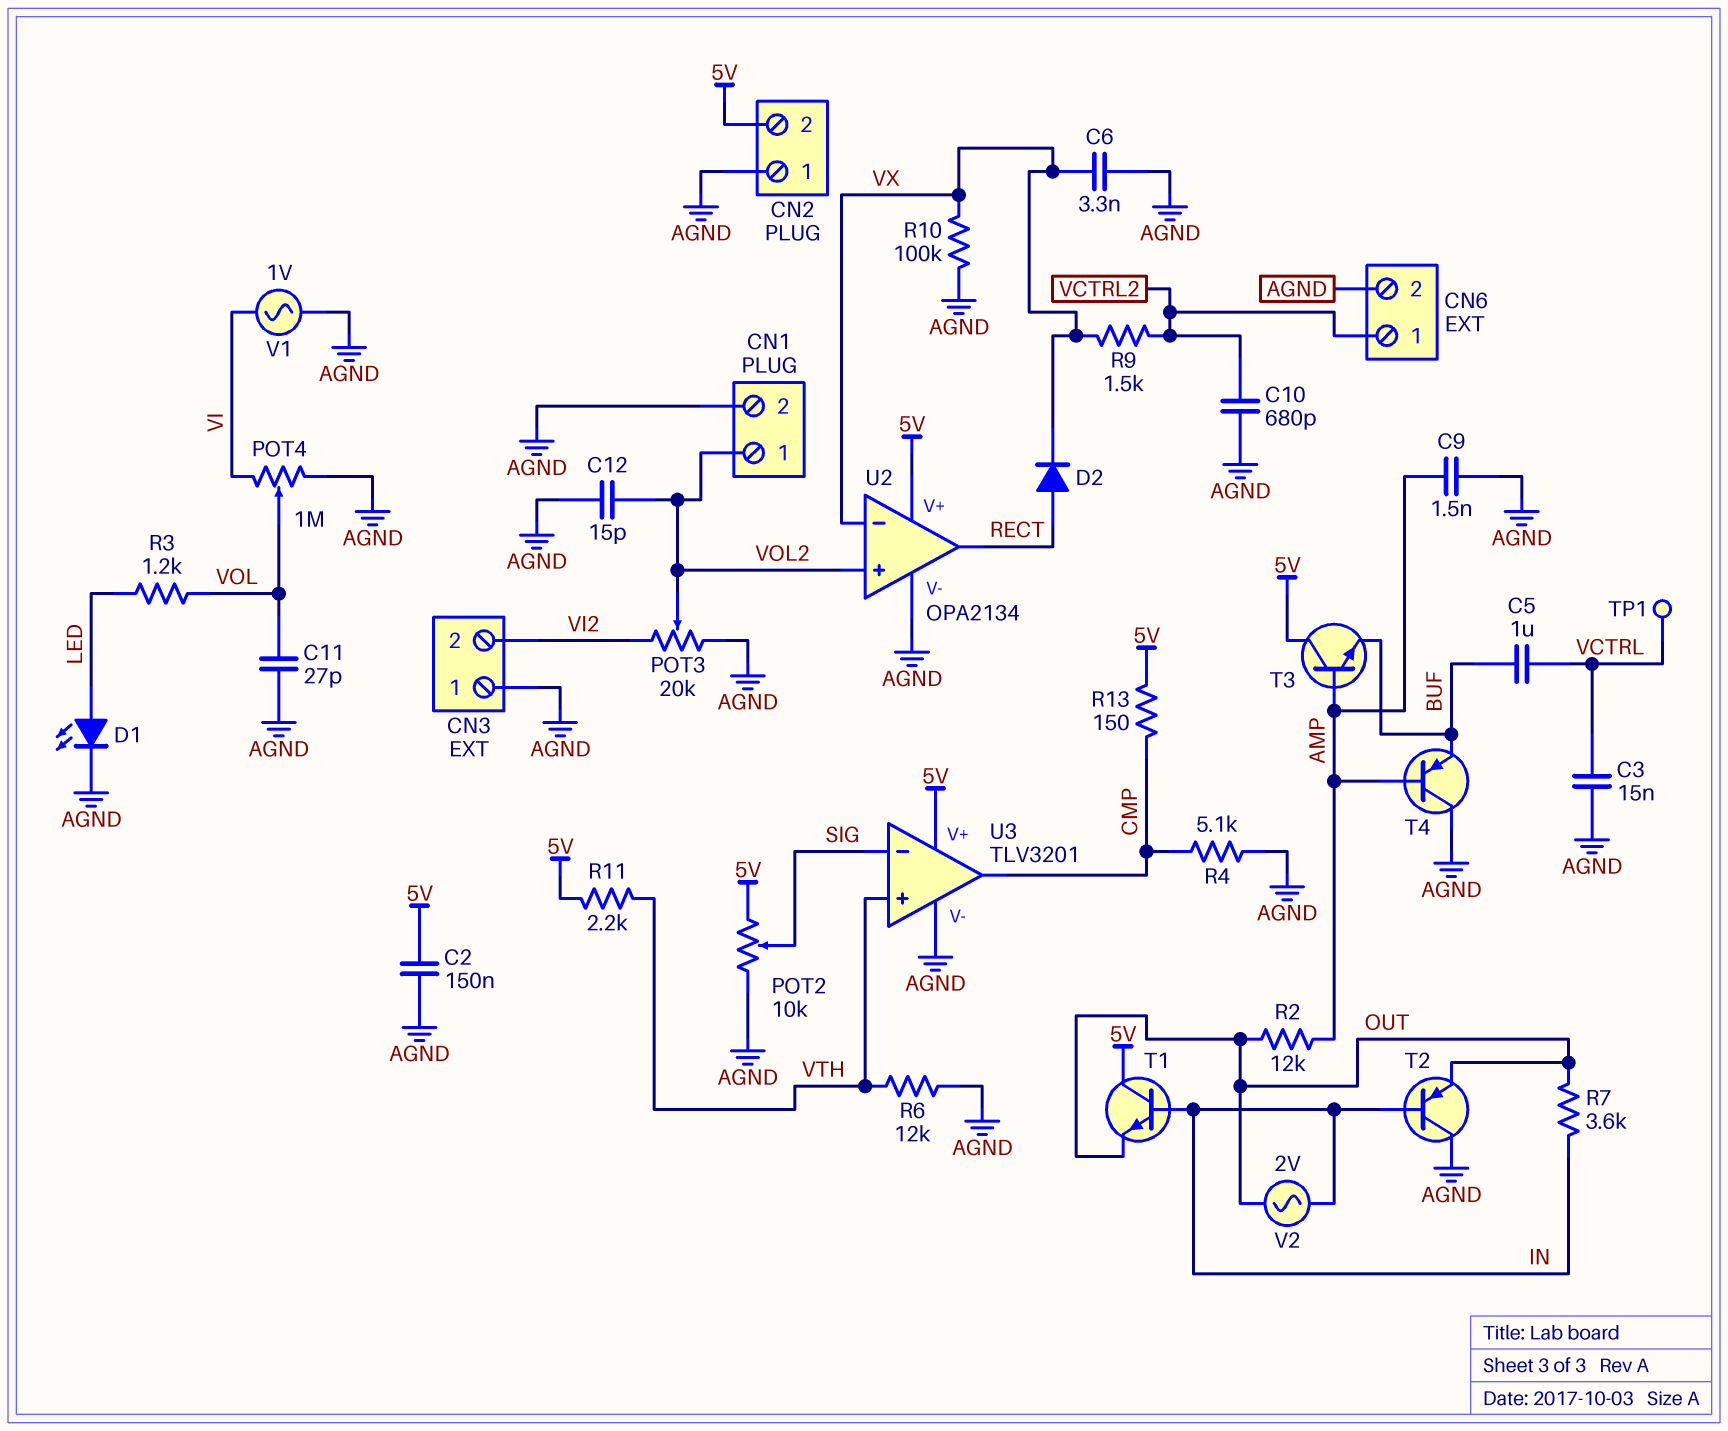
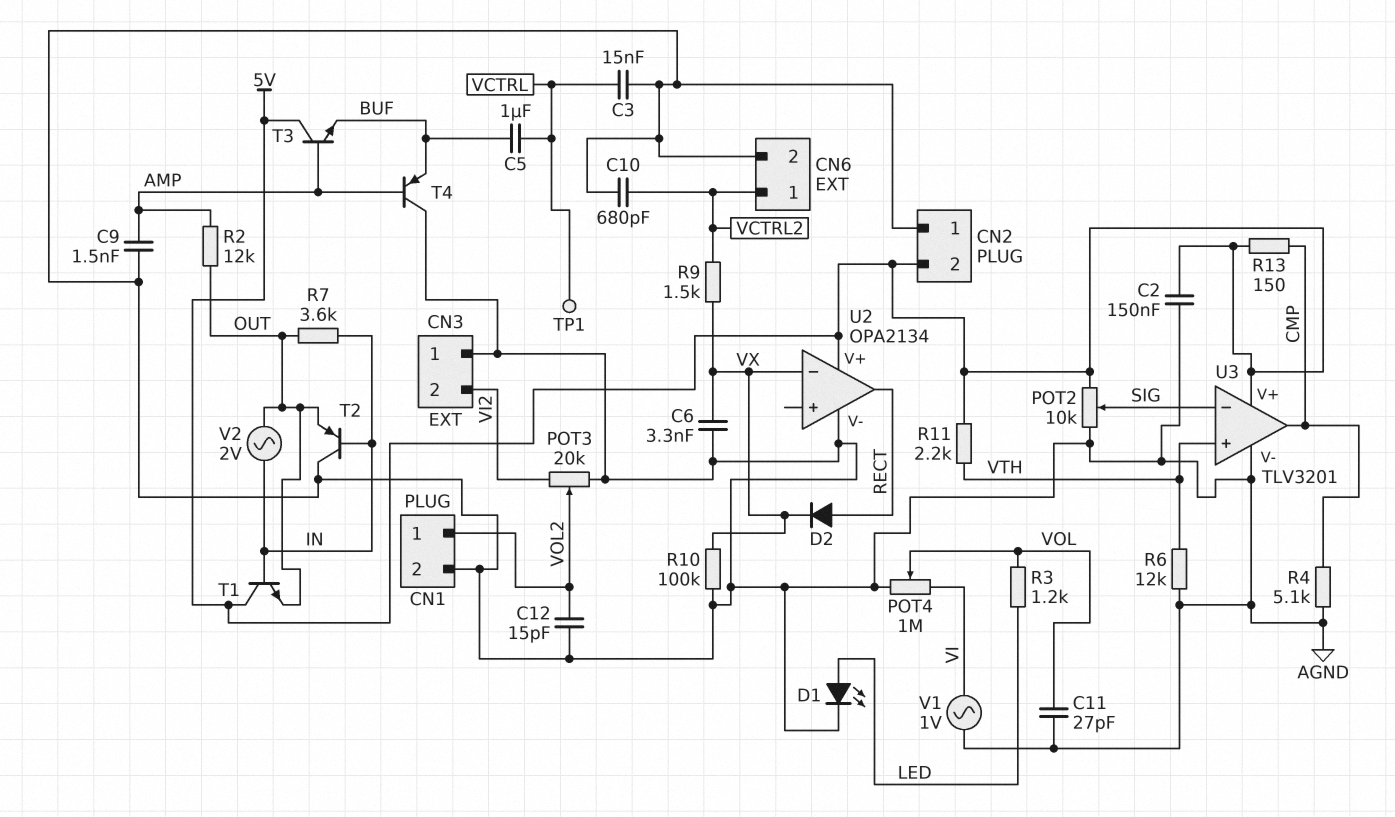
U2 pin in+: VOL2 -> none

